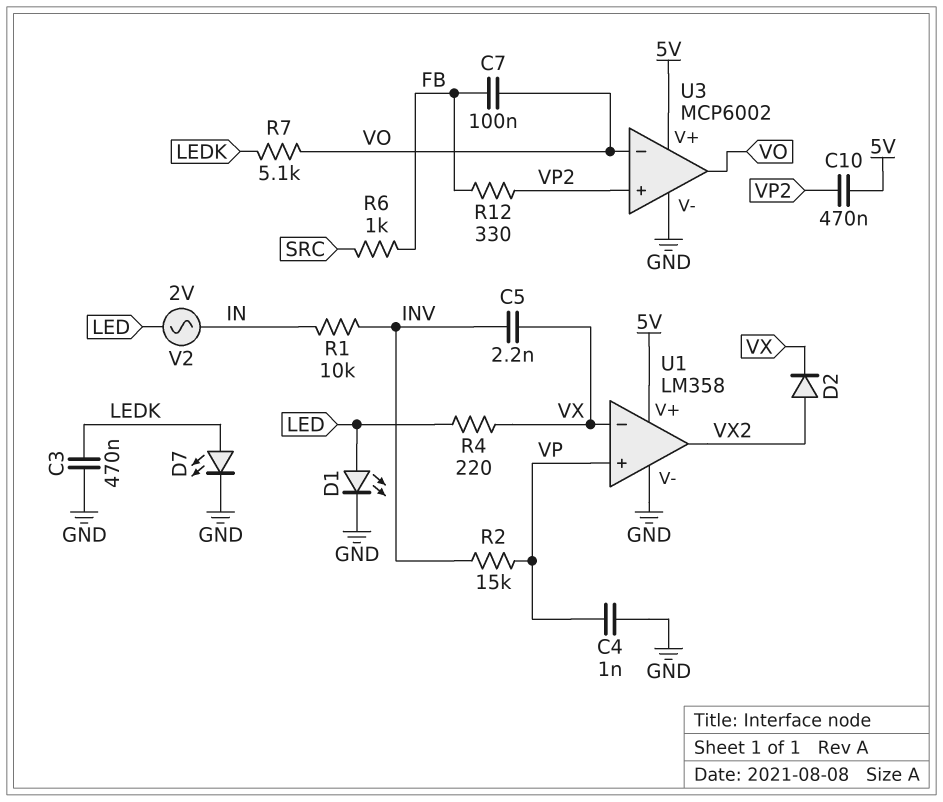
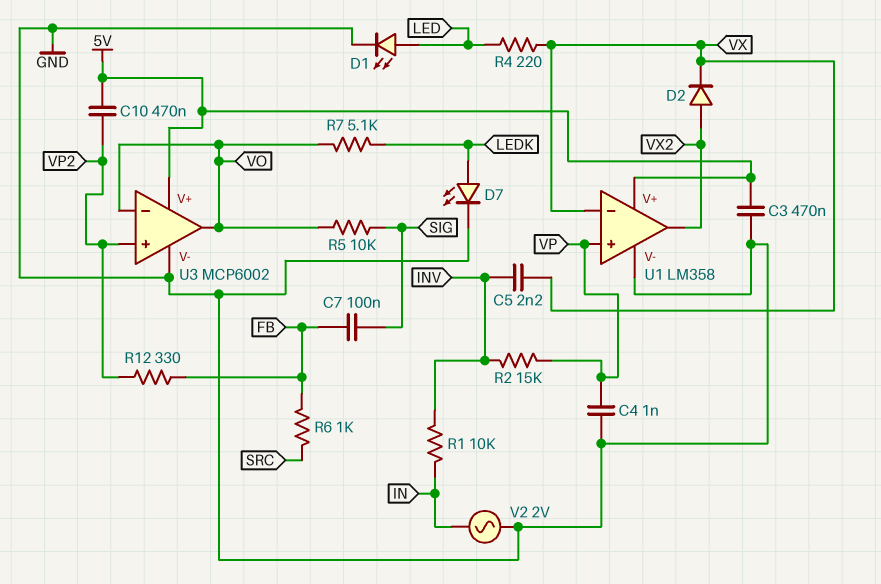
C3: 470nF (GND, LEDK) -> 470nF (5V, GND)
C7: 100nF (FB, VO) -> 100nF (FB, SIG)
R5: none -> 10k (SIG, VO)
V2: AC 2V (IN, LED) -> AC 2V (GND, IN)

